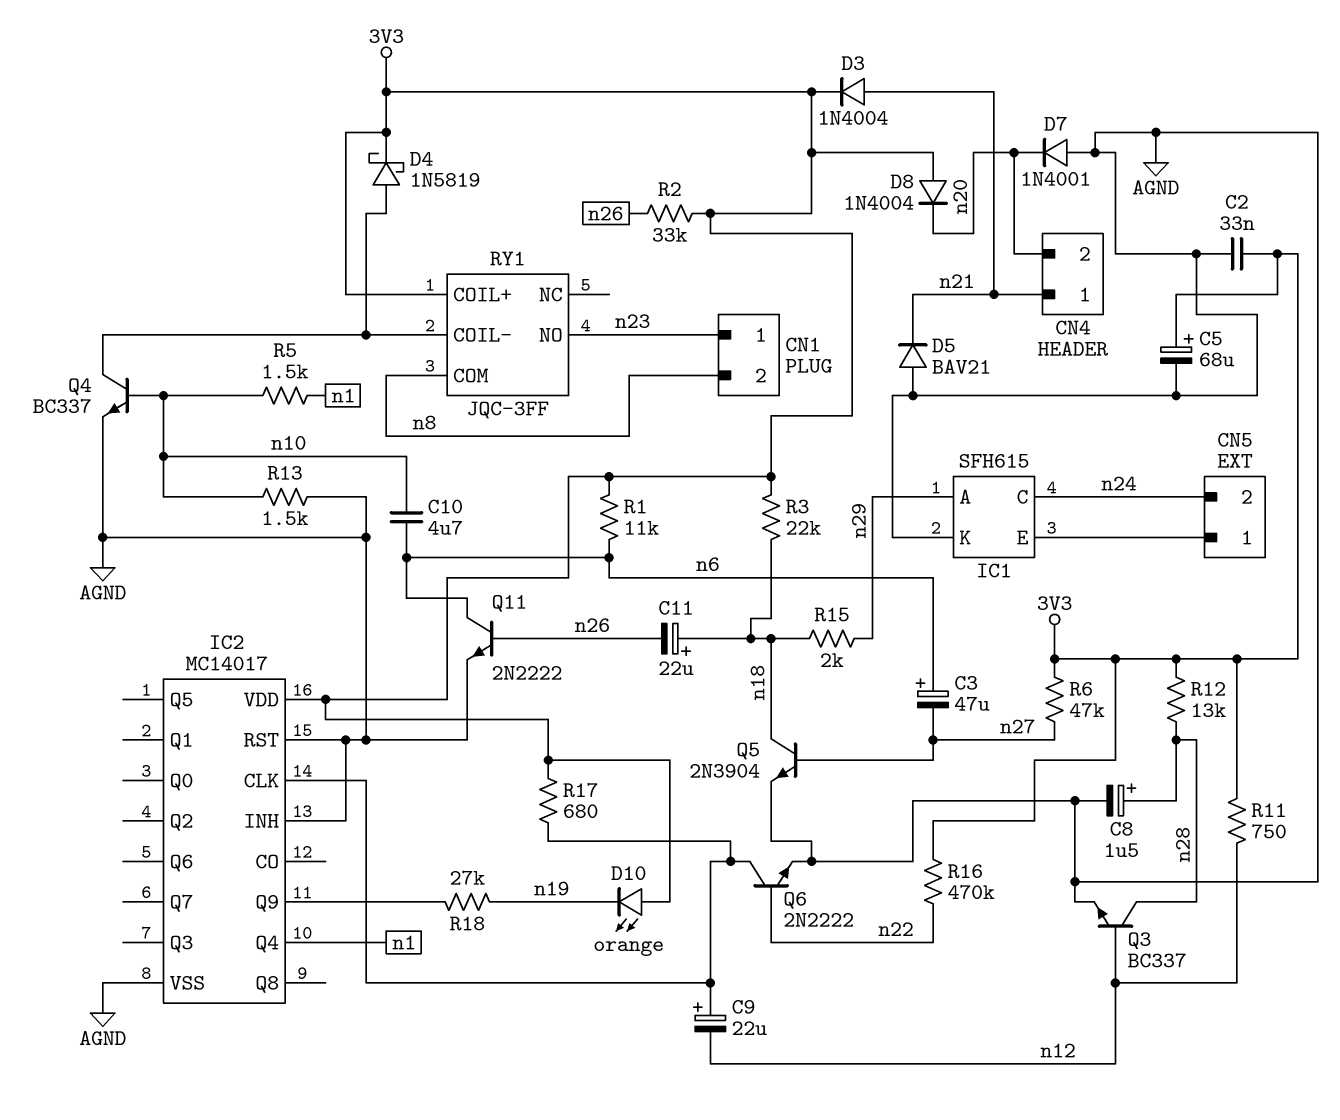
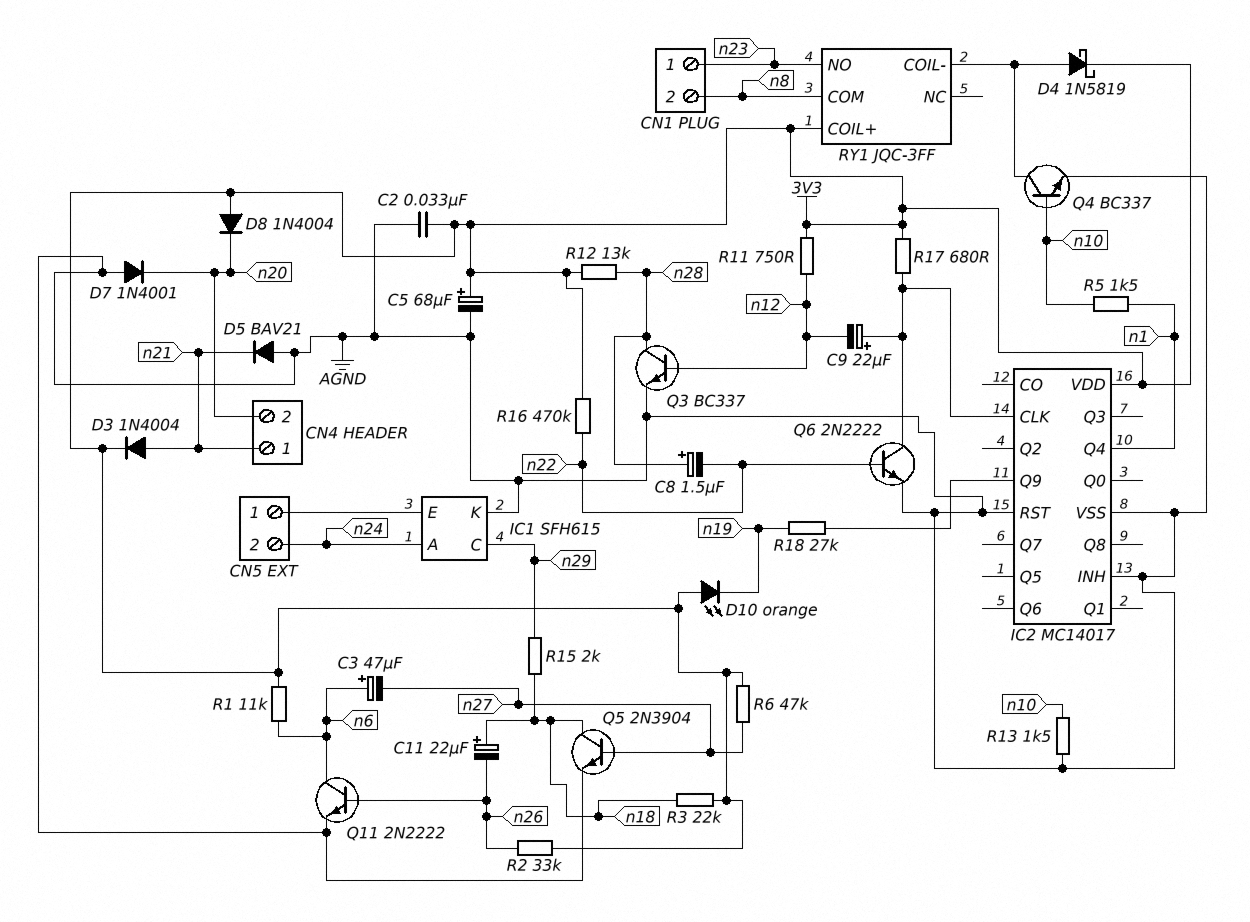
C8: 1.5uF (plus n28, minus AGND) -> 1.5uF (plus n28, minus n22)
C10: 4.7uF (n6, n10) -> none
IC1 pin A: n29 -> n24
IC1 pin C: n24 -> n29

